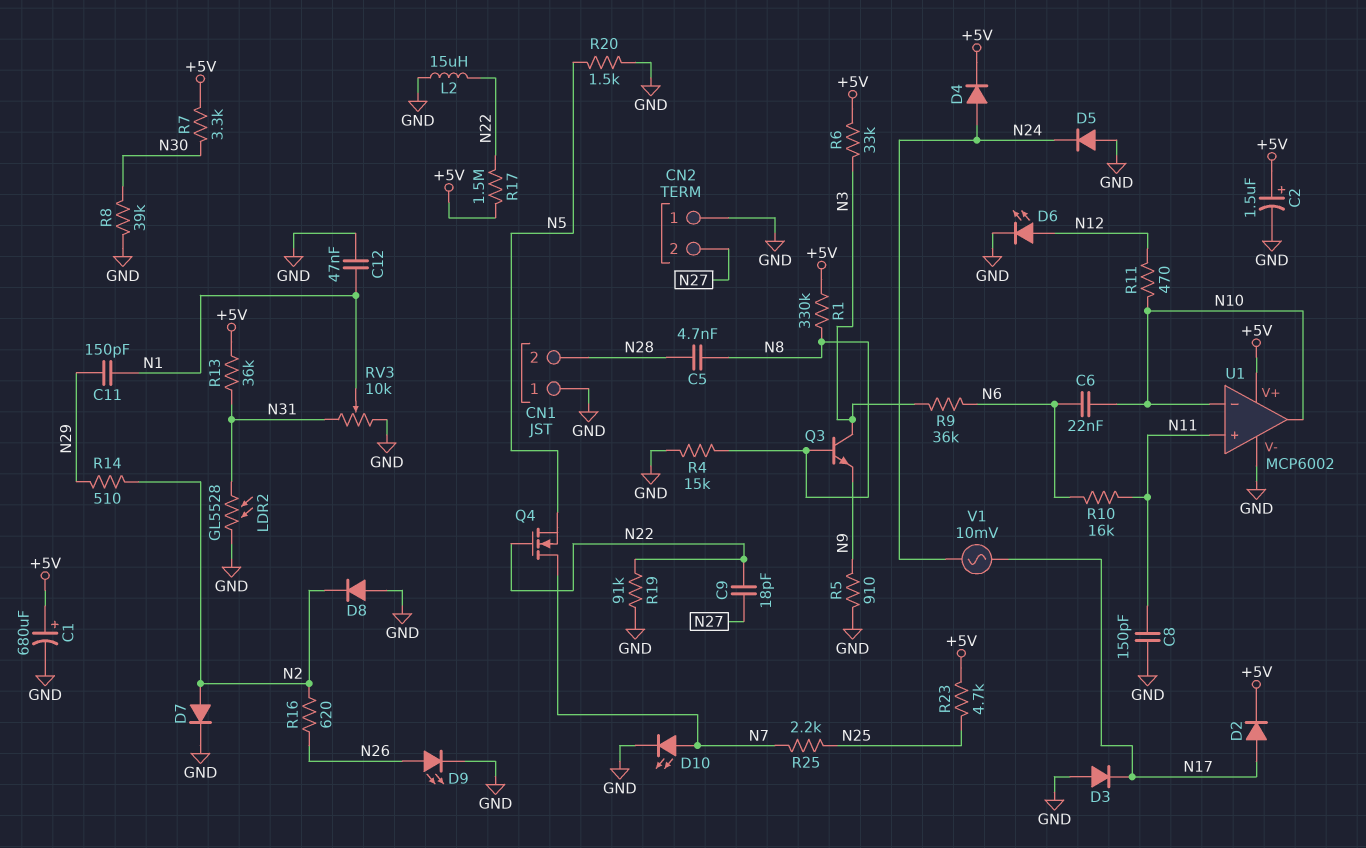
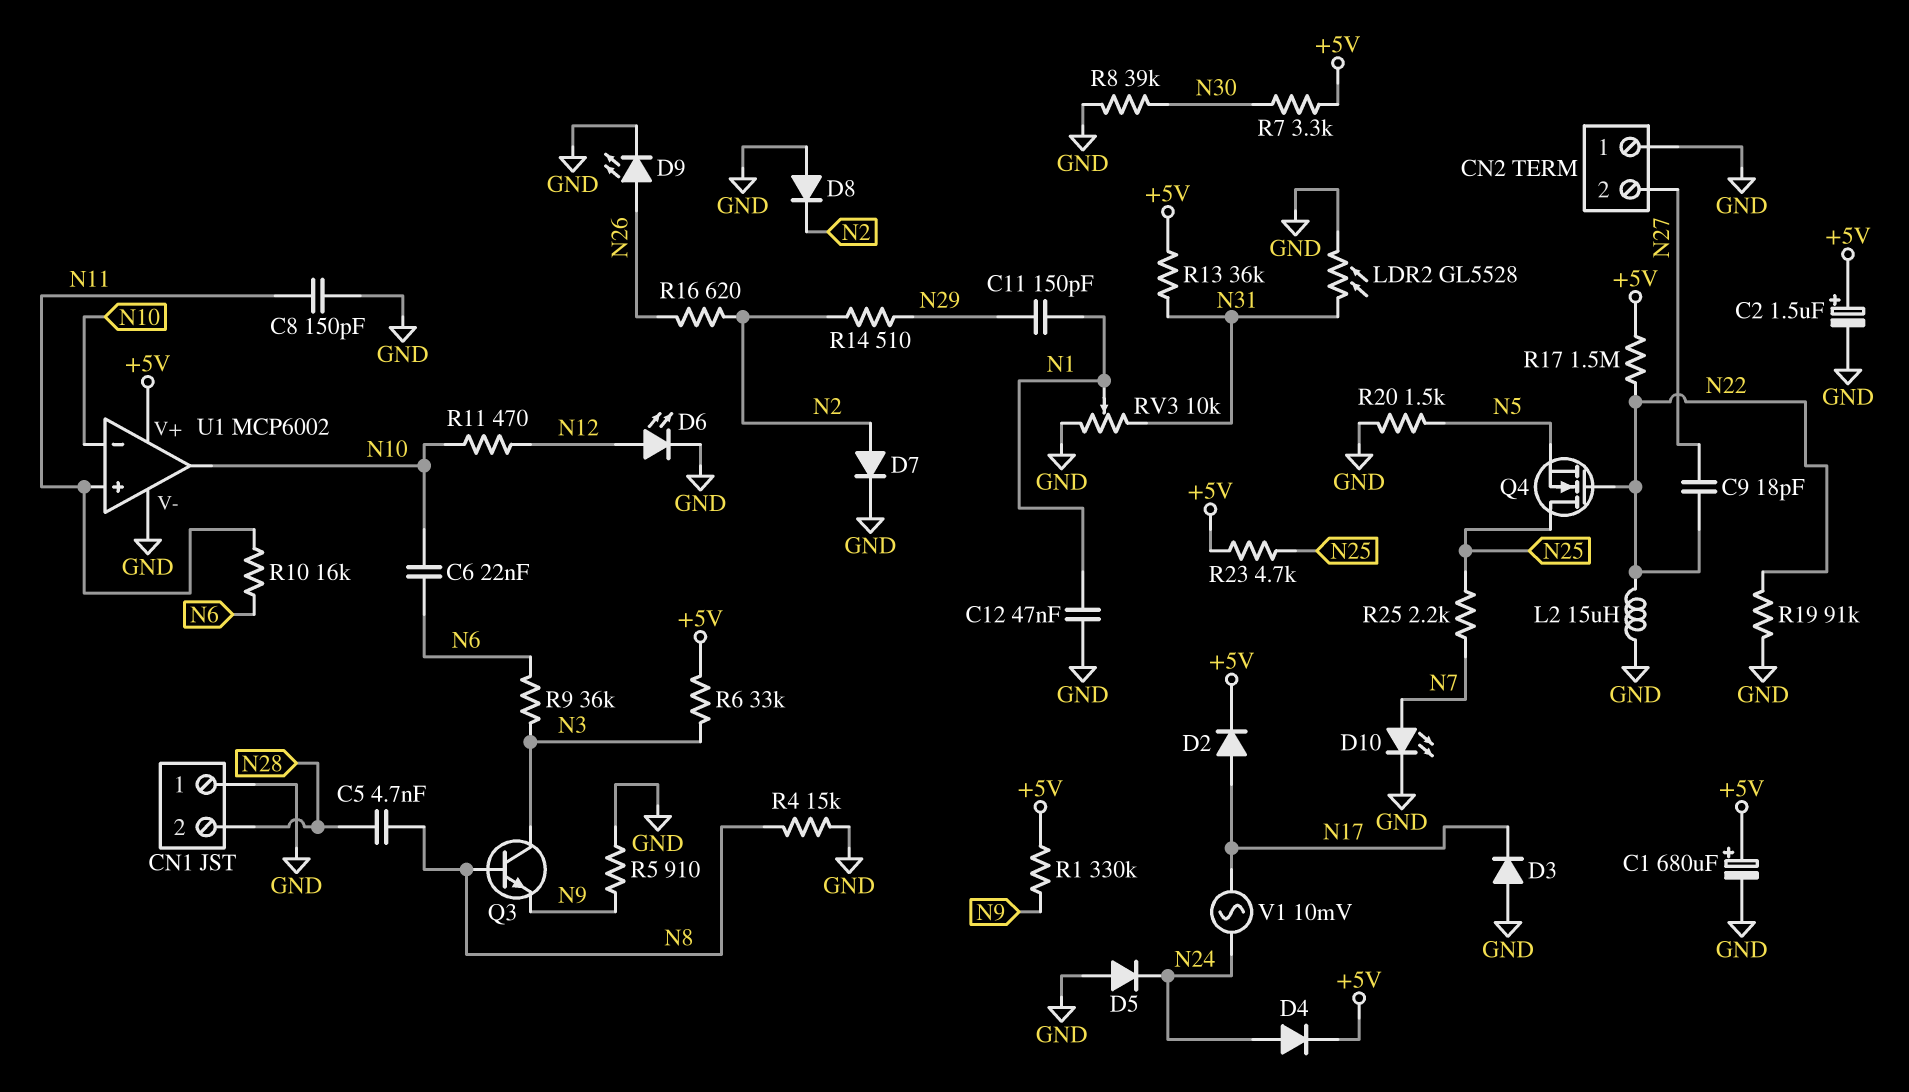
Q4: NMOS (G N22, D N7, S N5) -> NMOS (G N22, D N25, S N5)
R1: 330k (+5V, N8) -> 330k (+5V, N9)

